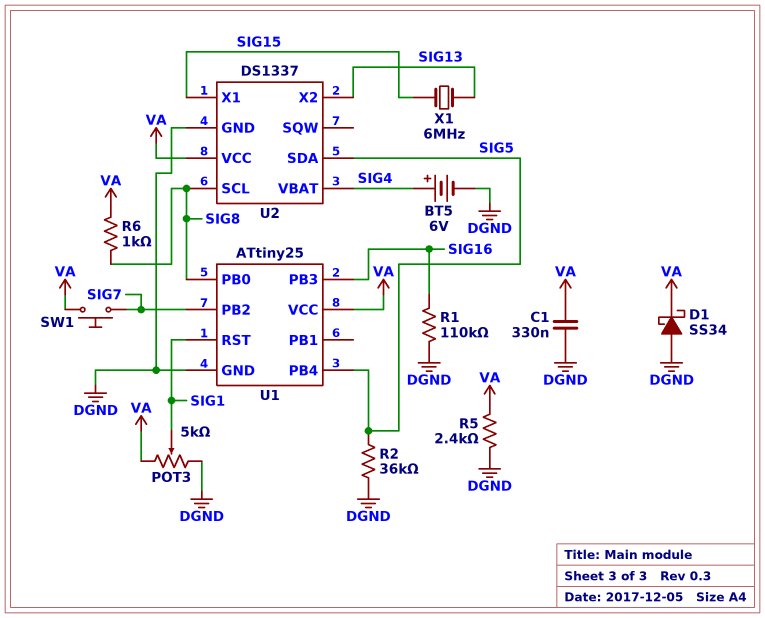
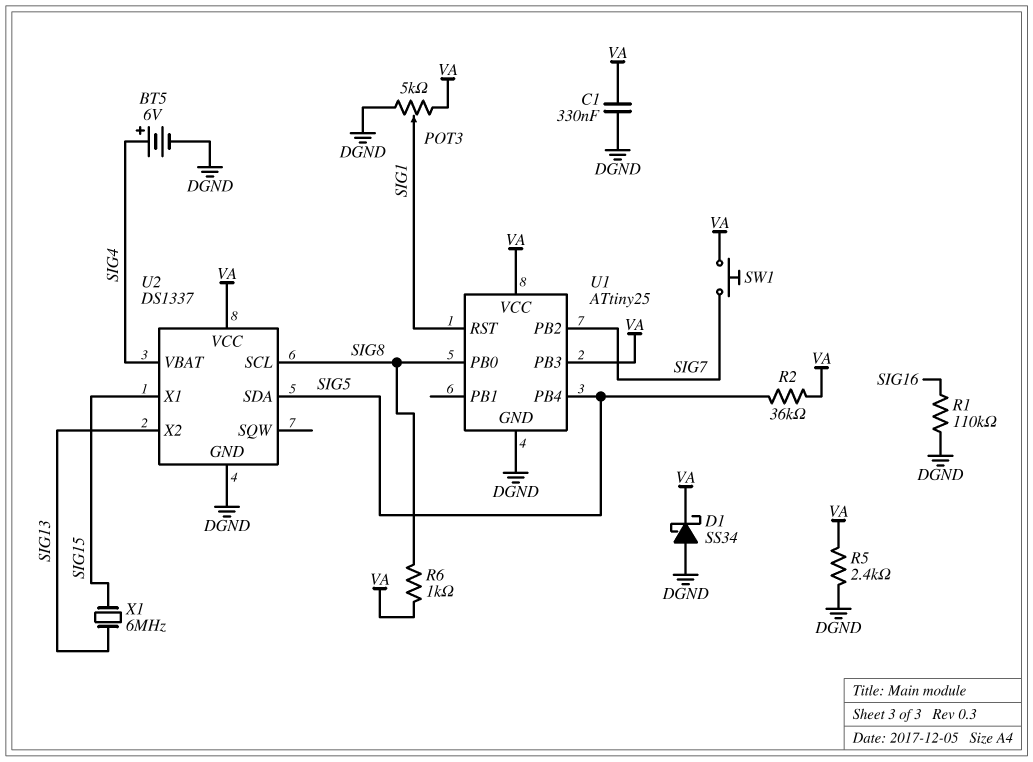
R2: 36k (DGND, SIG5) -> 36k (SIG5, VA)
U1 pin PB3: SIG16 -> VA

